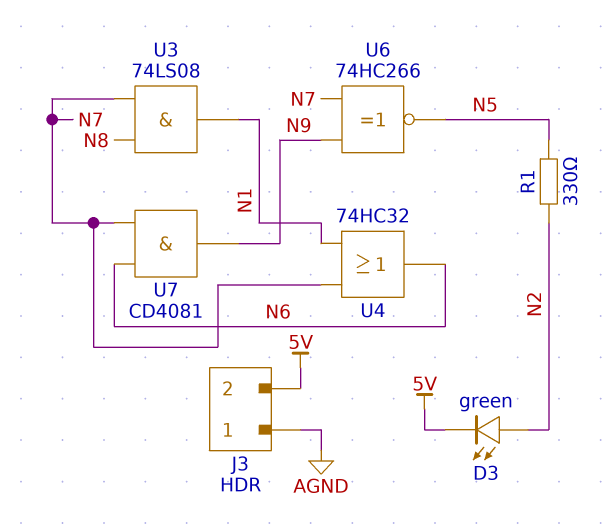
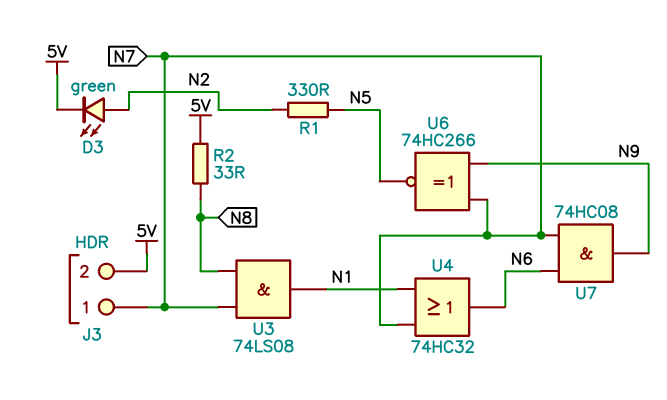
J3 pin 1: AGND -> N7
R2: none -> 33 (5V, N8)
U7: AND CD4081 (in N6, in N7, out N9) -> AND 74HC08 (in N6, in N7, out N9)

